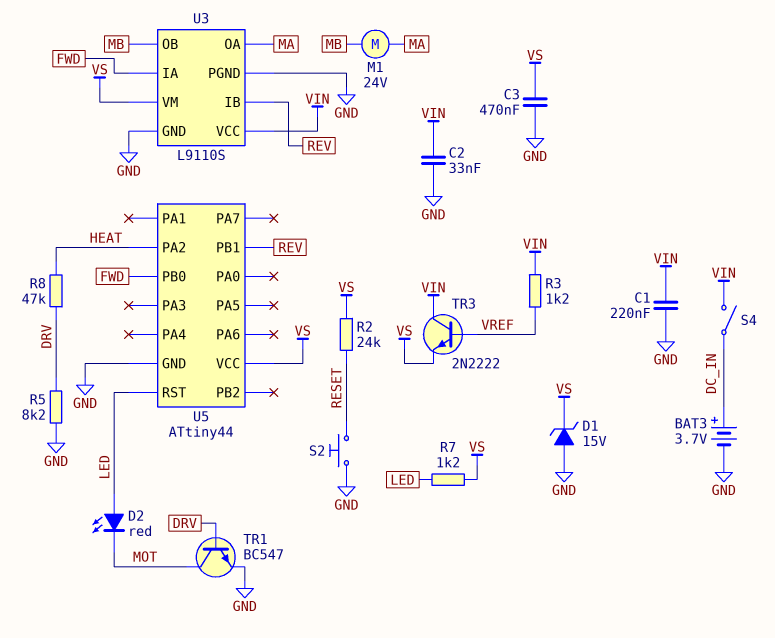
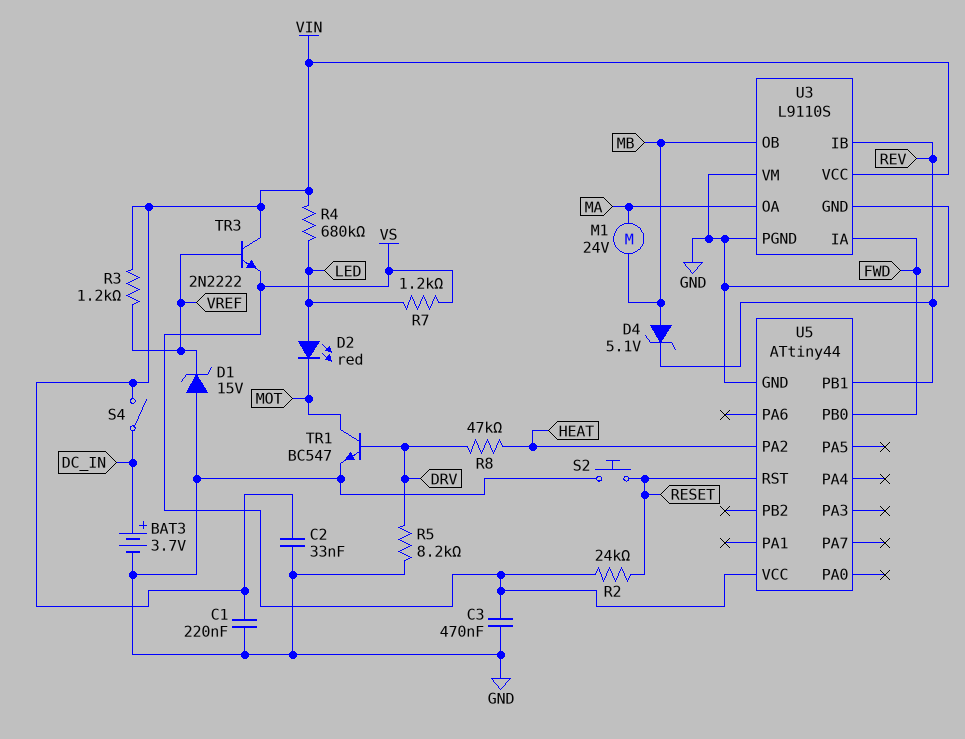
D1: zener 15V (A GND, K VS) -> zener 15V (A GND, K VREF)
D4: none -> zener 5.1V (A MB, K REV)
R4: none -> 680k (LED, VIN)
U3 pin VM: VS -> GND
U5 pin RST: LED -> RESET

